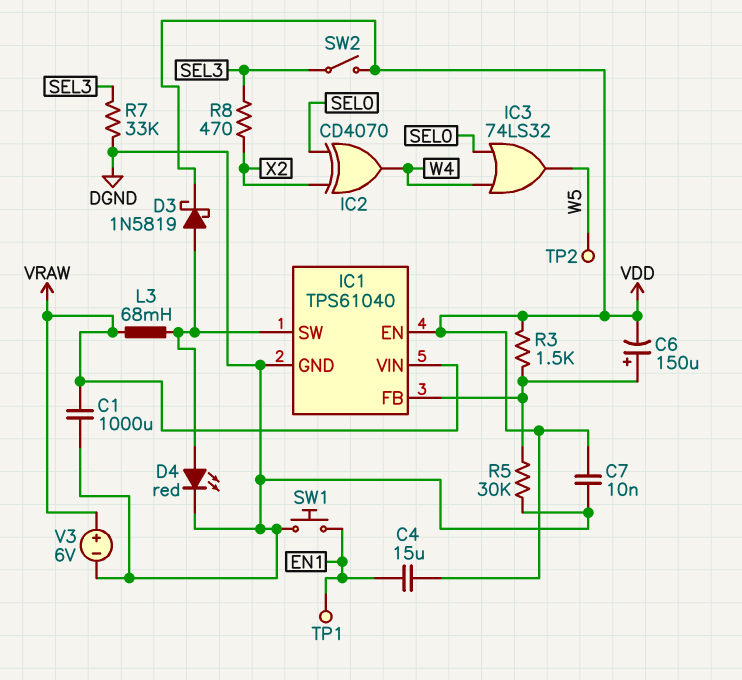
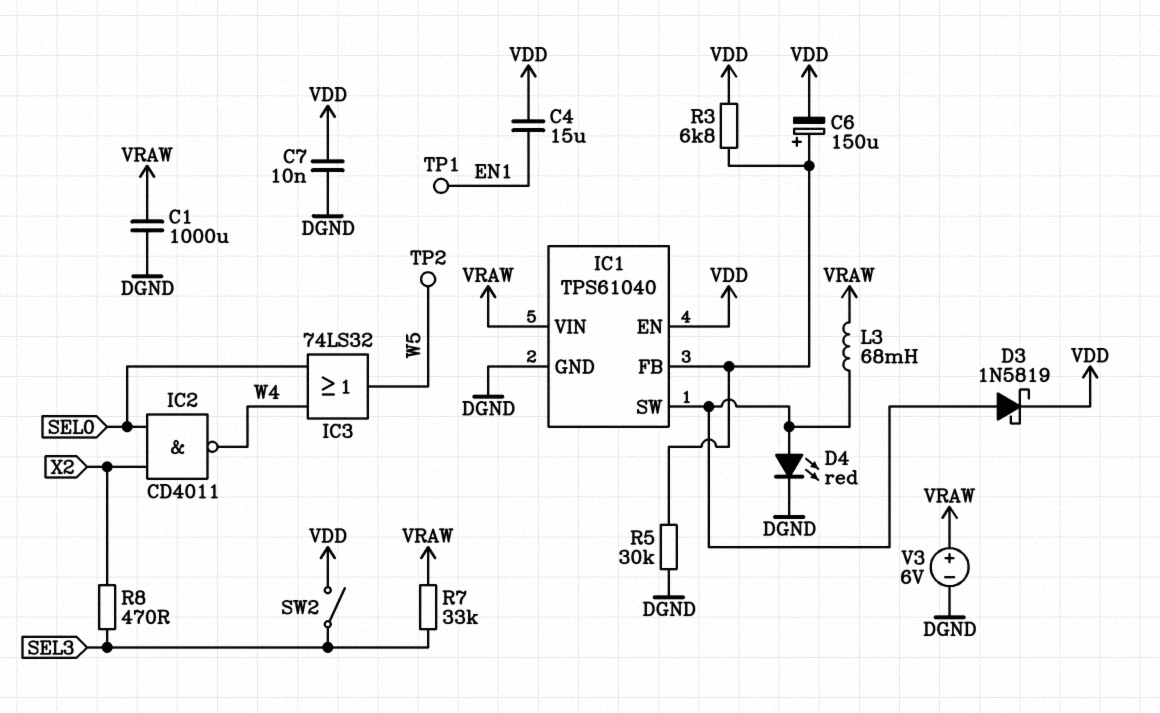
IC2: XOR CD4070 (in SEL0, in X2, out W4) -> NAND CD4011 (in SEL0, in X2, out W4)
R3: 1.5k (IC1/FB, VDD) -> 6.8k (IC1/FB, VDD)
R7: 33k (DGND, SEL3) -> 33k (SEL3, VRAW)
SW1: button (DGND, EN1) -> none

